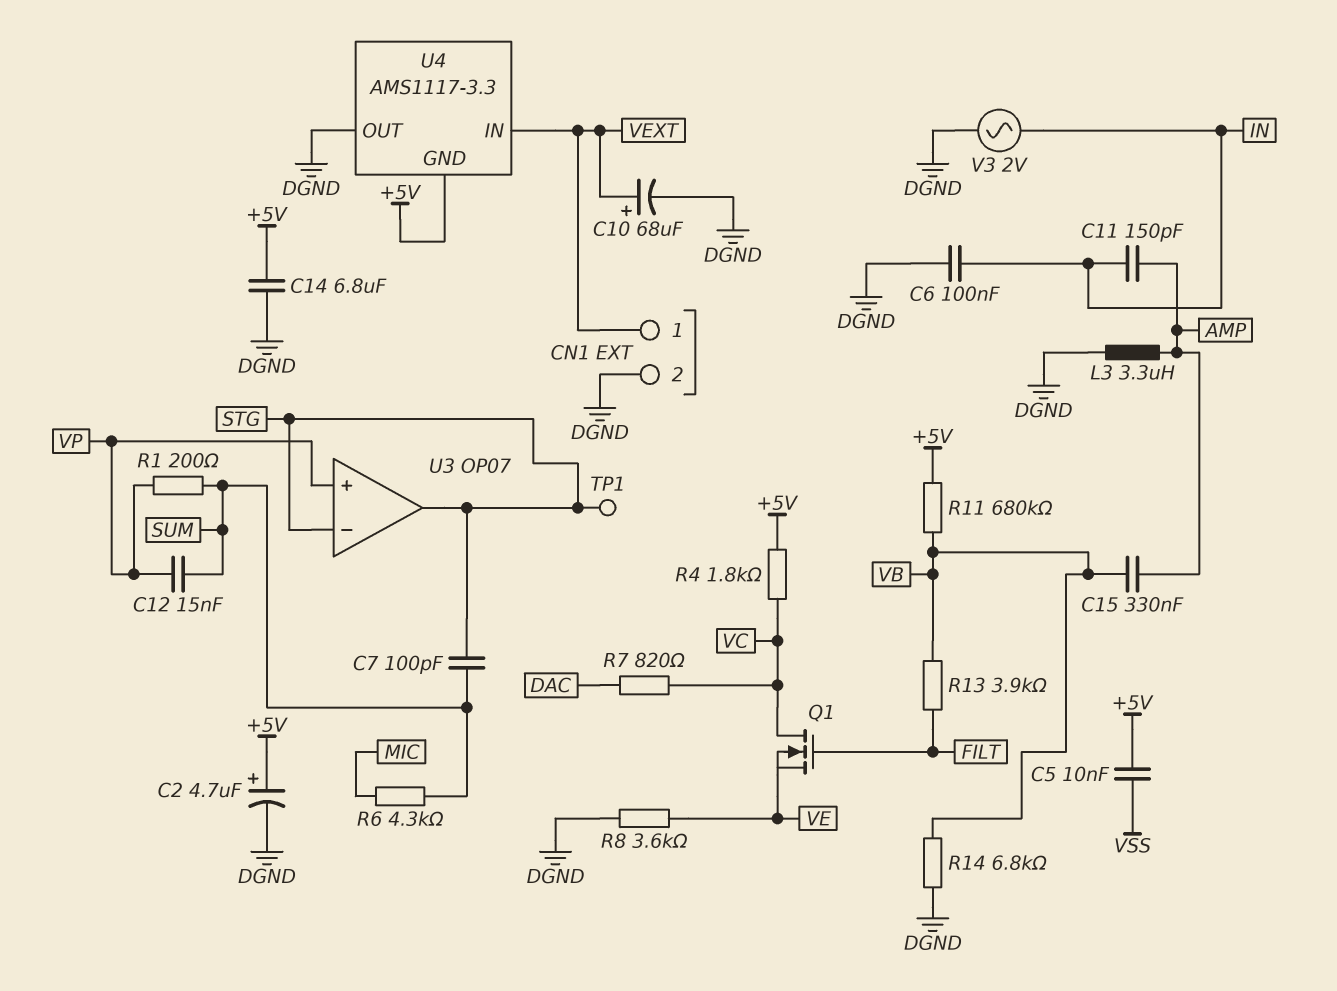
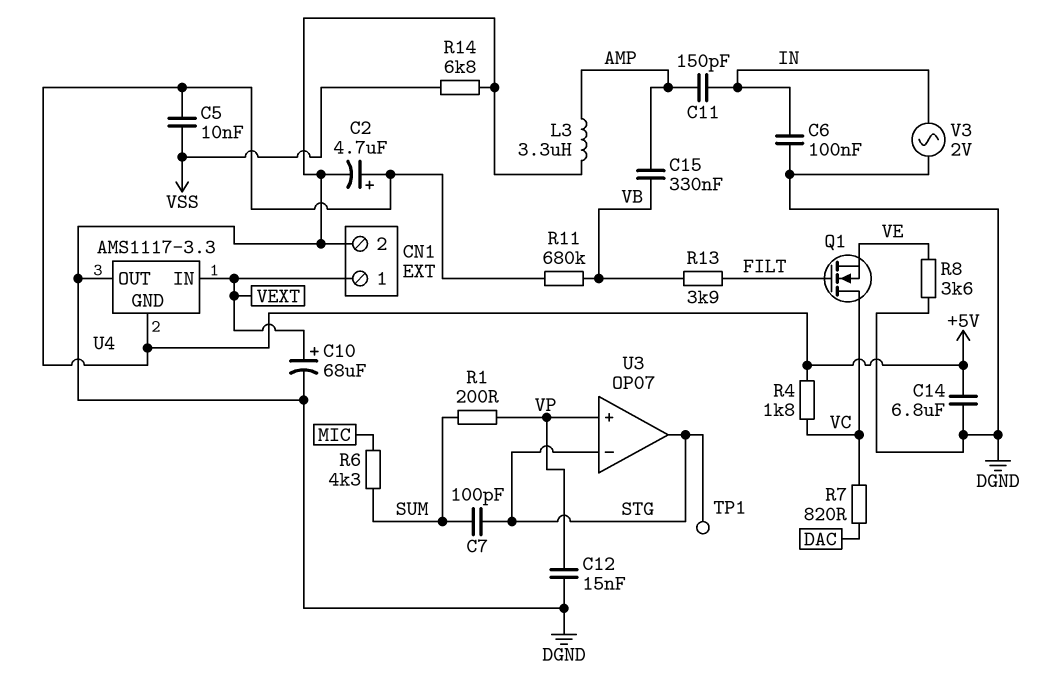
C12: 15nF (SUM, VP) -> 15nF (DGND, VP)
R14: 6.8k (DGND, VB) -> 6.8k (DGND, VSS)

